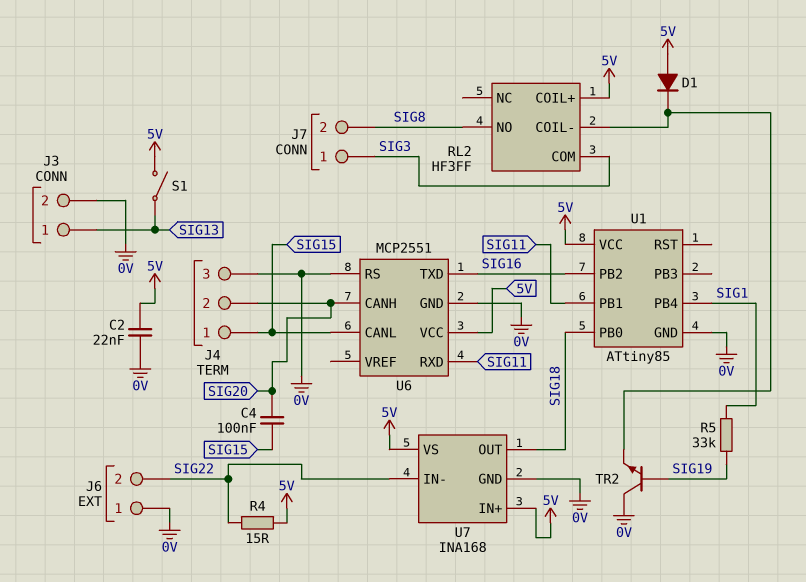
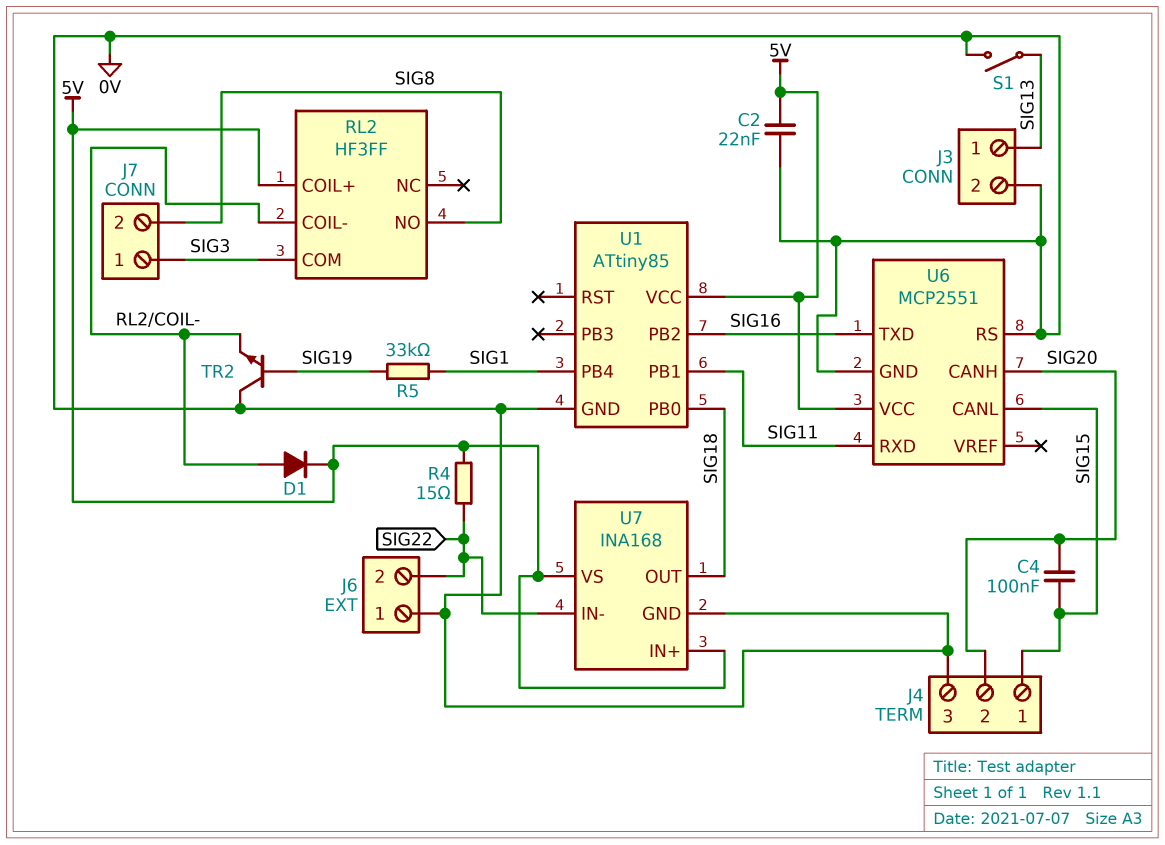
D1: diode (A 5V, K RL2/COIL-) -> diode (A RL2/COIL-, K 5V)
S1: switch (5V, SIG13) -> switch (0V, SIG13)

